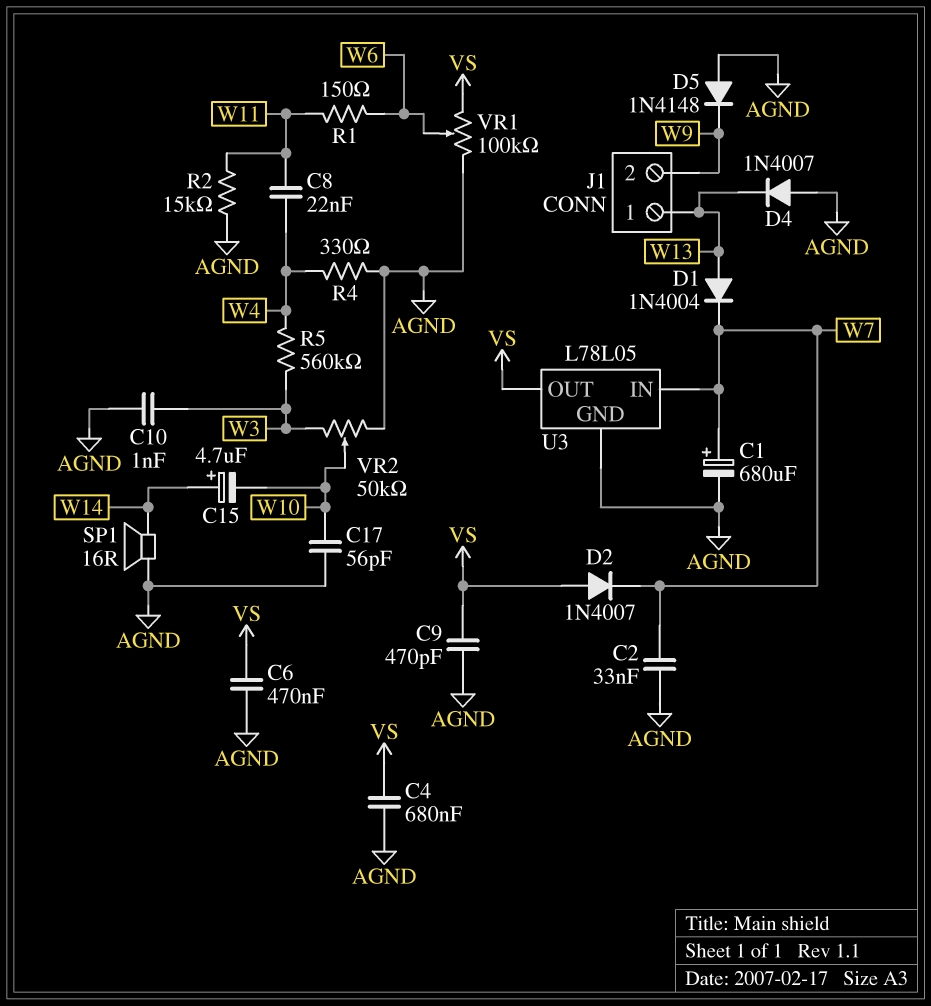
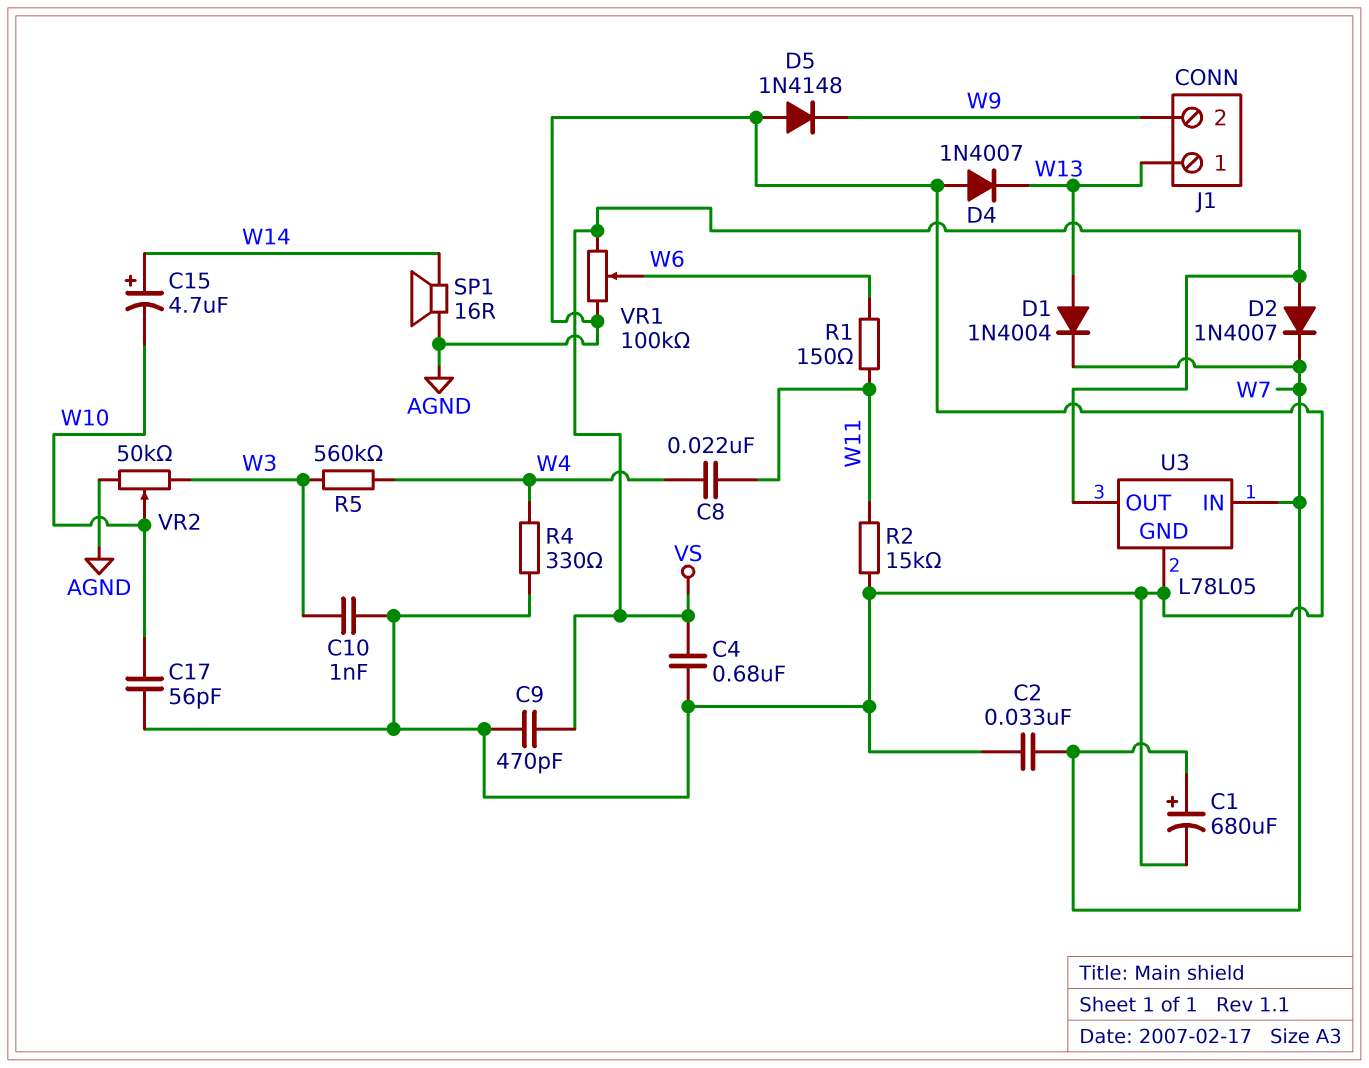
C6: 470nF (AGND, VS) -> none

